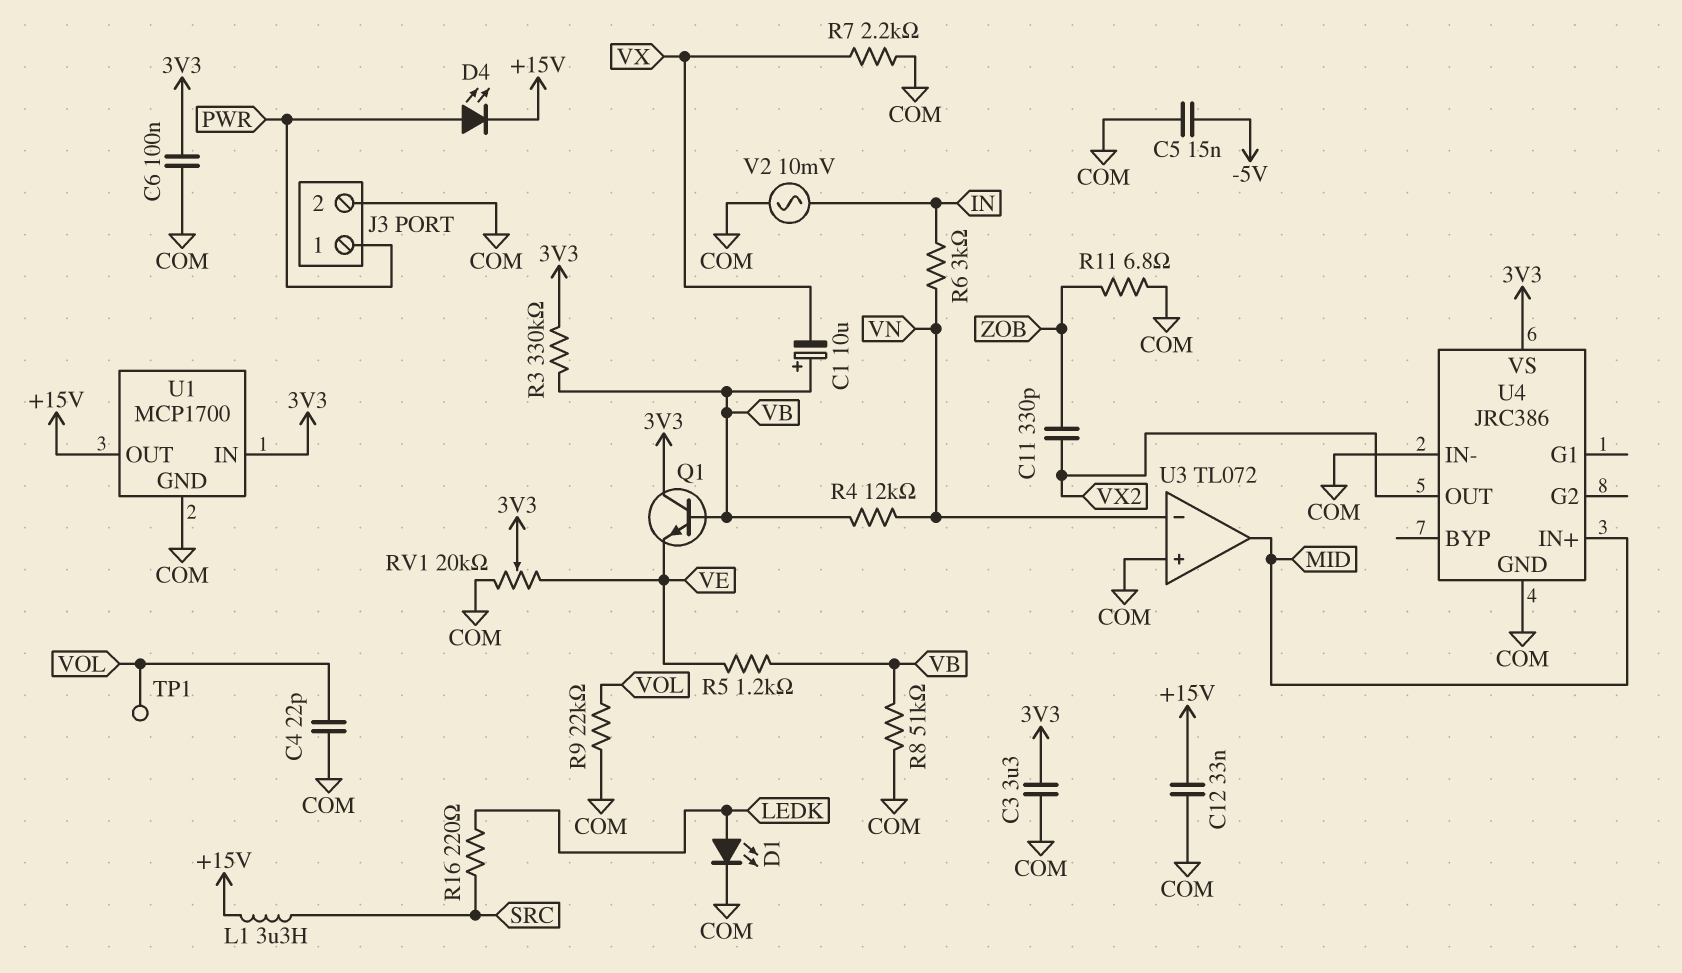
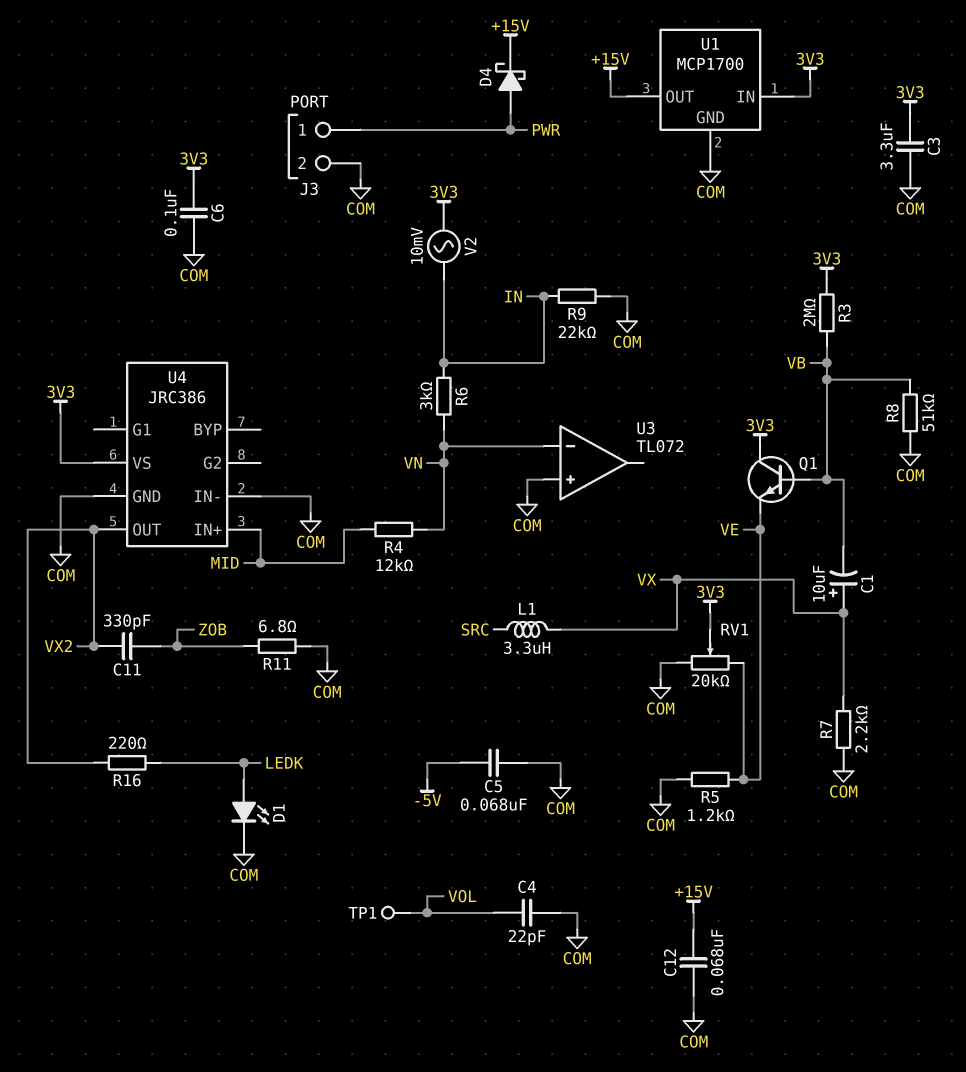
C1: 10uF (plus VB, minus VX) -> 10uF (plus VX, minus VB)
C5: 15nF (-5V, COM) -> 68nF (-5V, COM)
C12: 33nF (+15V, COM) -> 68nF (+15V, COM)
D4: LED (A PWR, K +15V) -> schottky (A PWR, K +15V)
L1: 3.3uH (+15V, SRC) -> 3.3uH (SRC, VX)
R3: 330k (3V3, VB) -> 2M (3V3, VB)
R4: 12k (VB, VN) -> 12k (MID, VN)
R5: 1.2k (VB, VE) -> 1.2k (COM, VE)
R9: 22k (COM, VOL) -> 22k (COM, IN)
R16: 220 (LEDK, SRC) -> 220 (LEDK, VX2)
U3 pin out: MID -> none
V2: AC 10mV (COM, IN) -> AC 10mV (3V3, IN)

